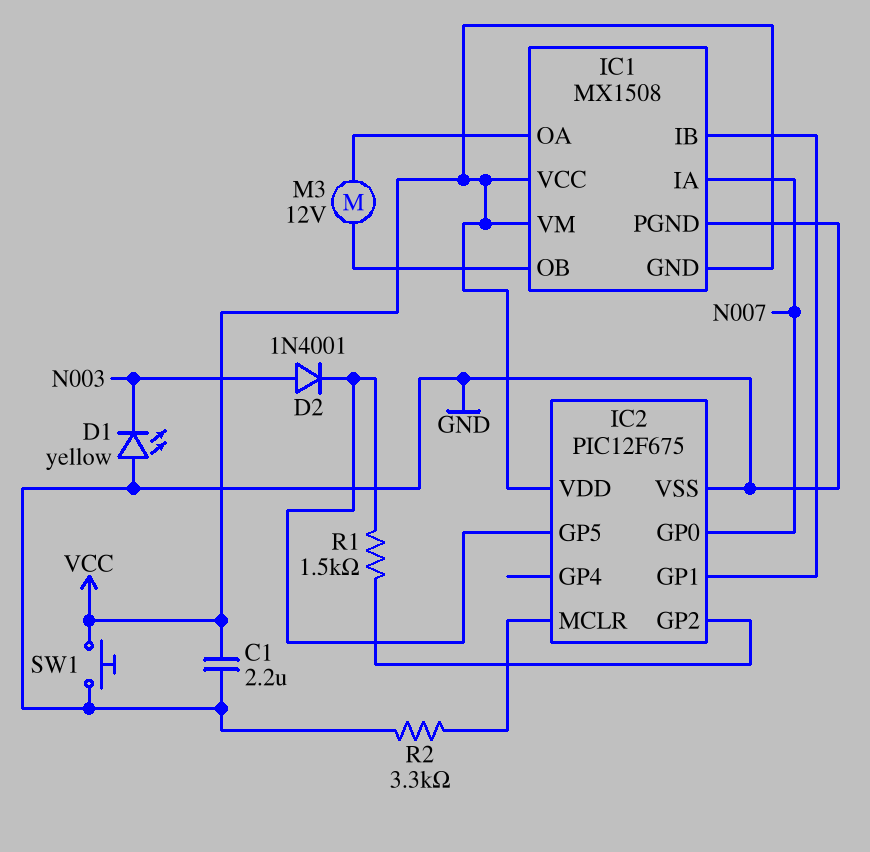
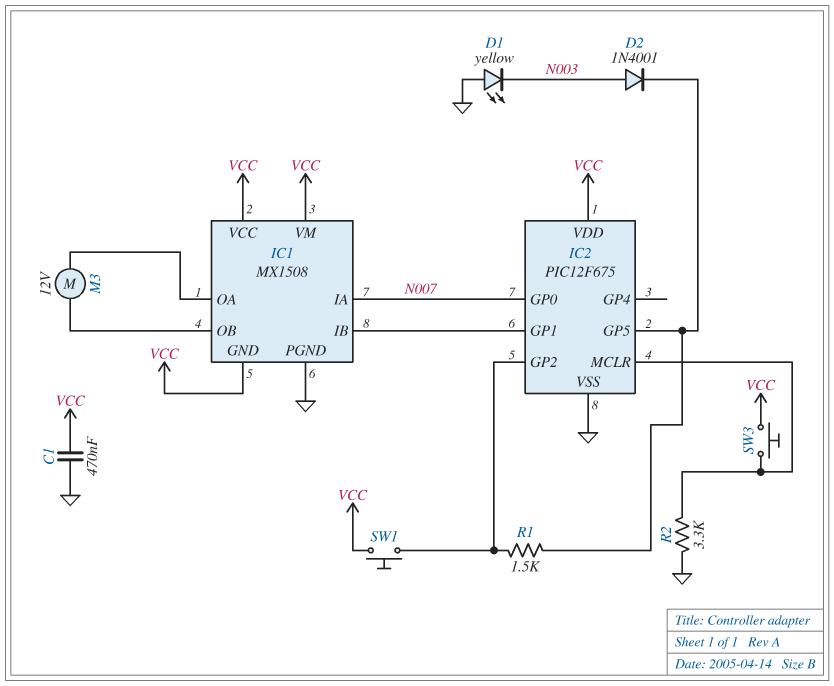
C1: 2.2uF (GND, VCC) -> 470nF (GND, VCC)
SW1: button (GND, VCC) -> button (IC2/GP2, VCC)
SW3: none -> button (IC2/MCLR, VCC)

